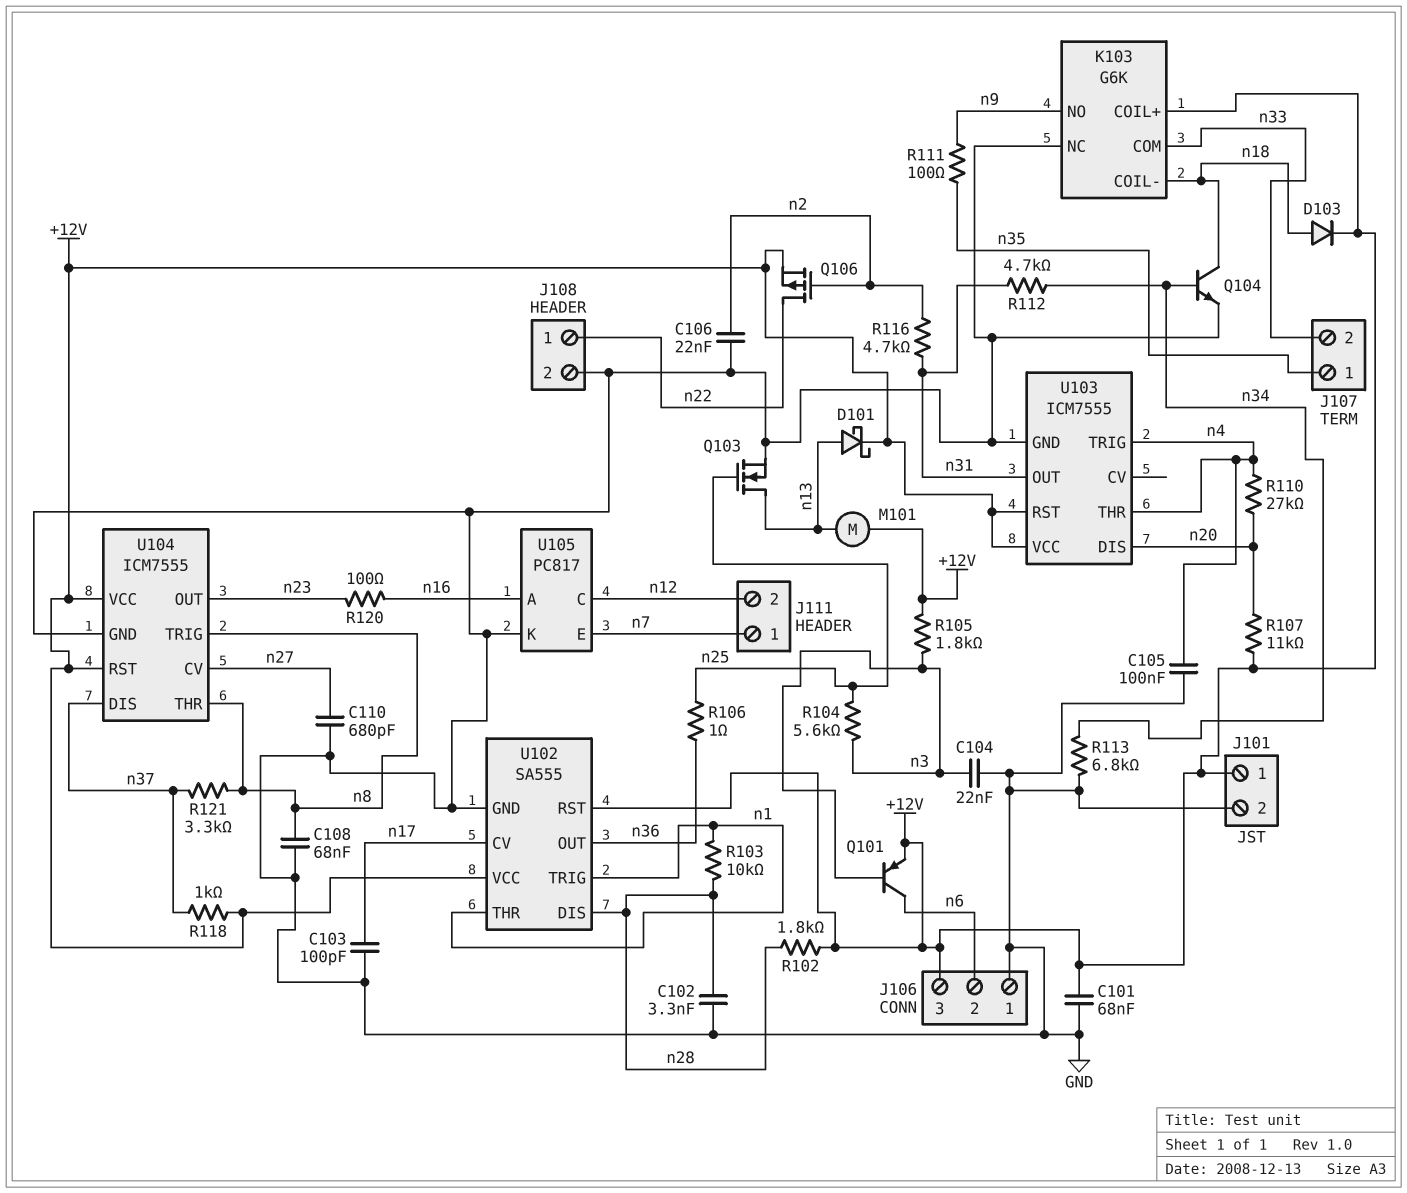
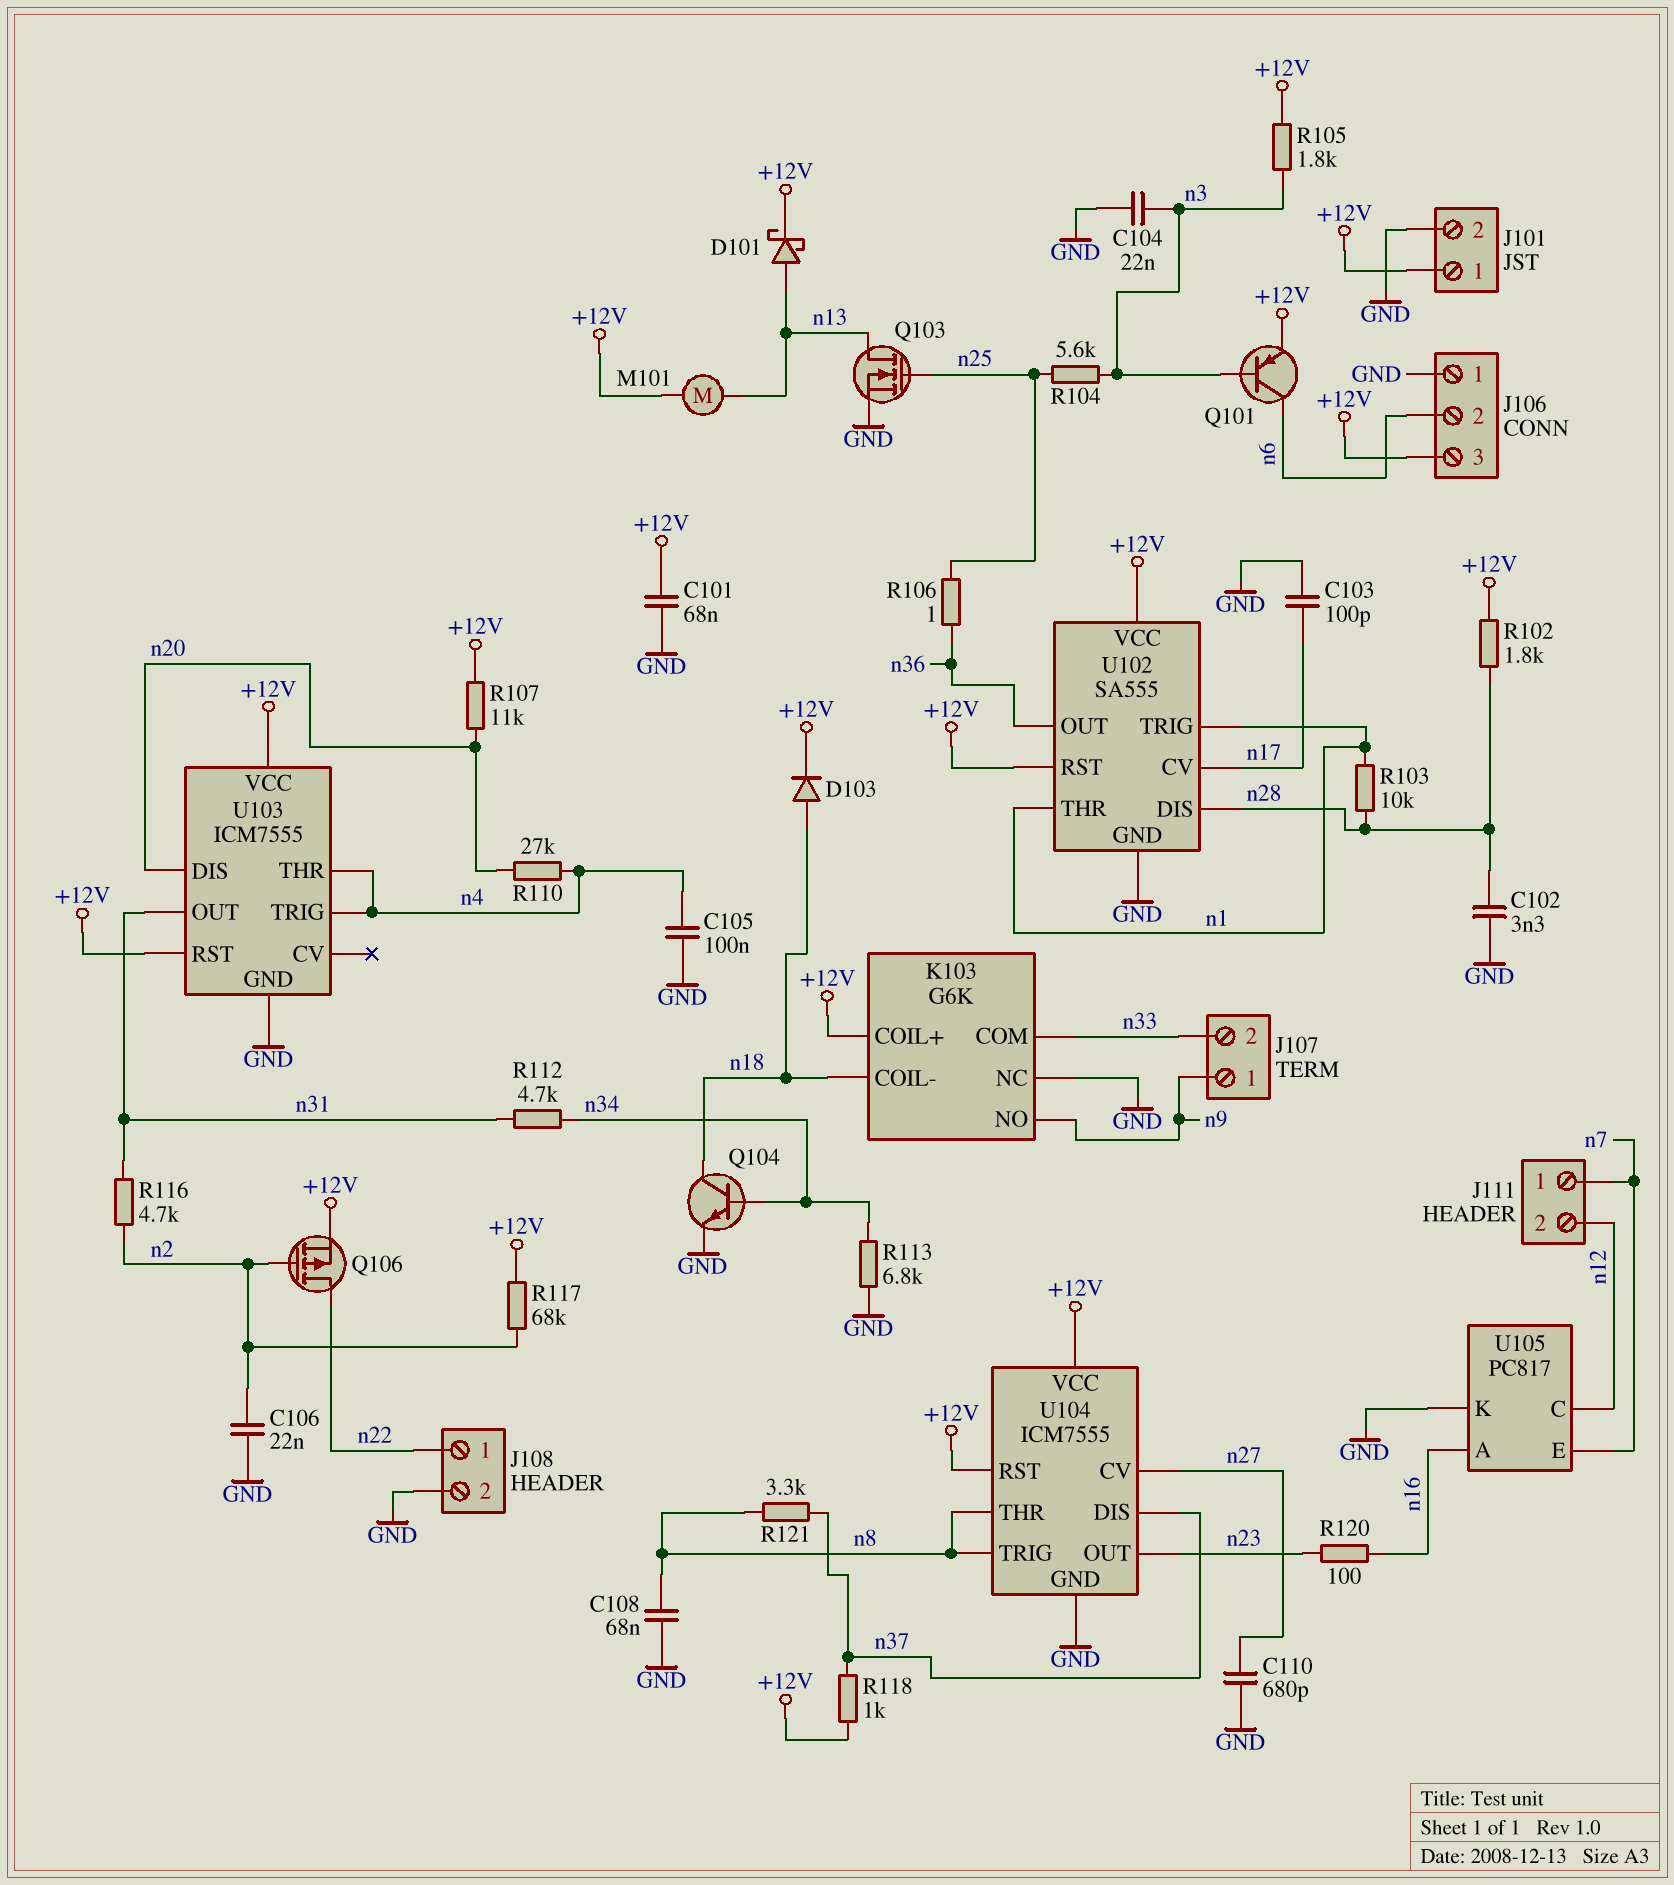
J107 pin 1: n35 -> n9
R111: 100 (n9, n35) -> none
R117: none -> 68k (+12V, n2)

